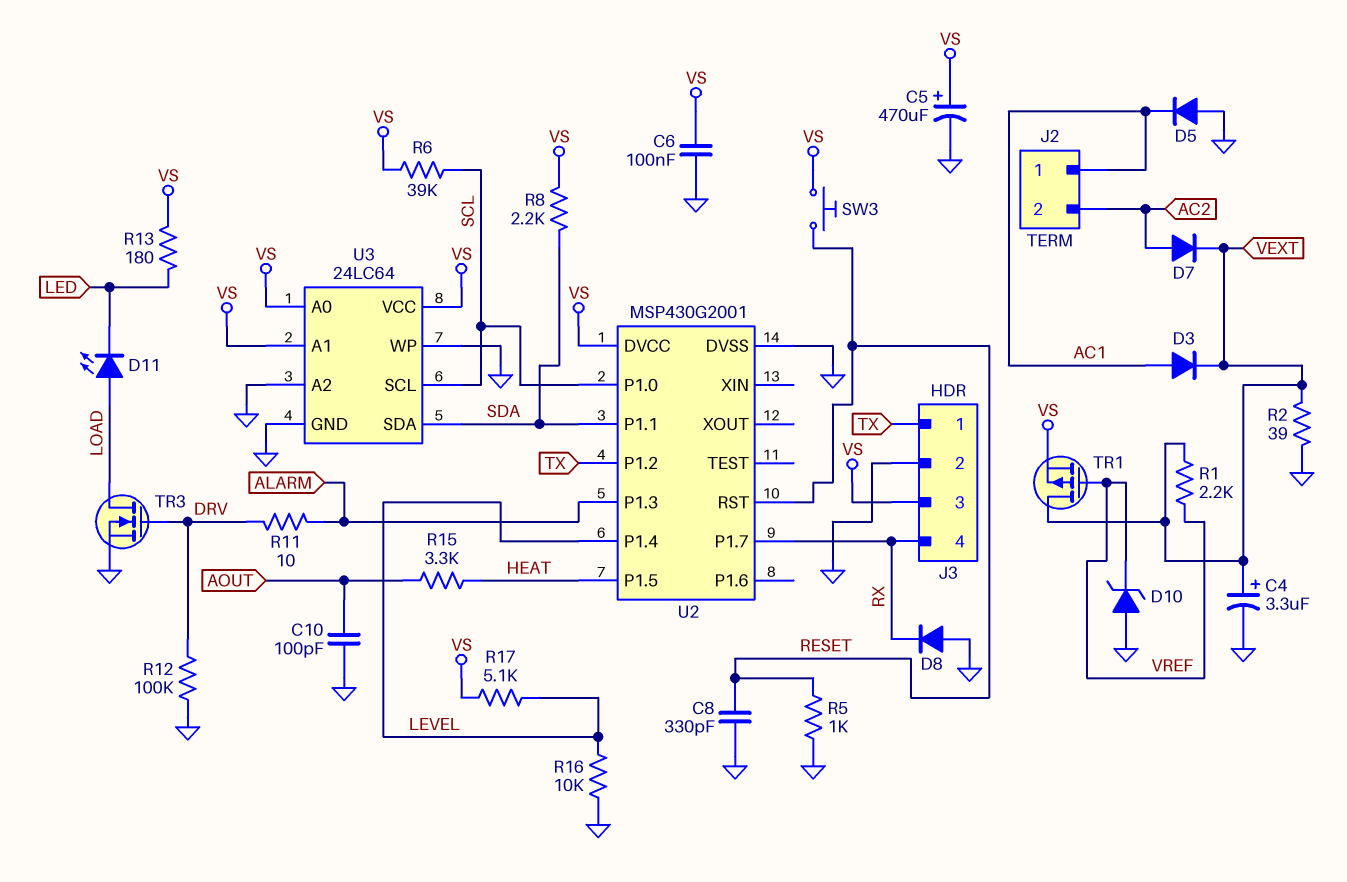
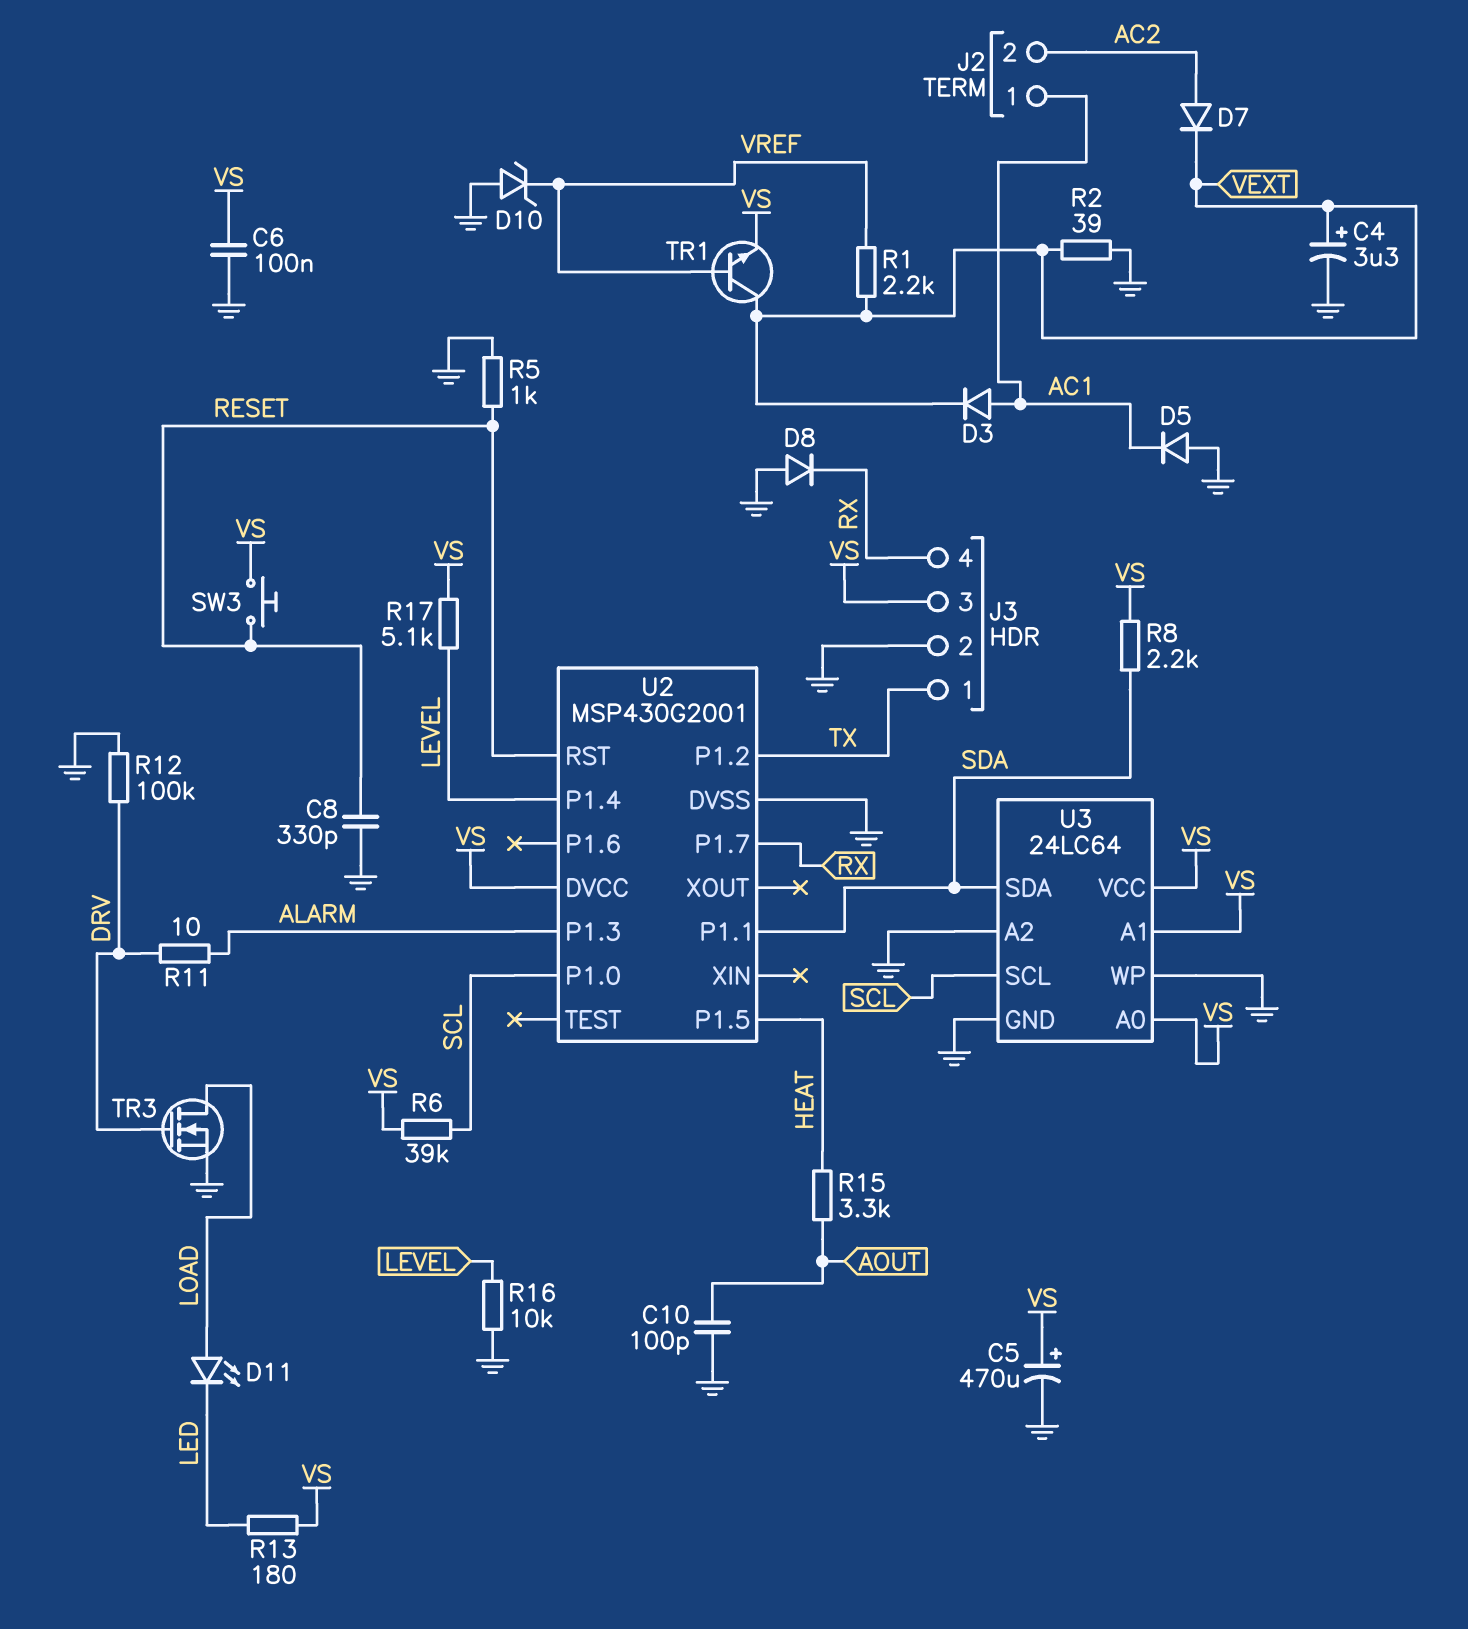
TR1: PMOS (G VREF, D VEXT, S VS) -> NPN (B VREF, C VEXT, E VS)

